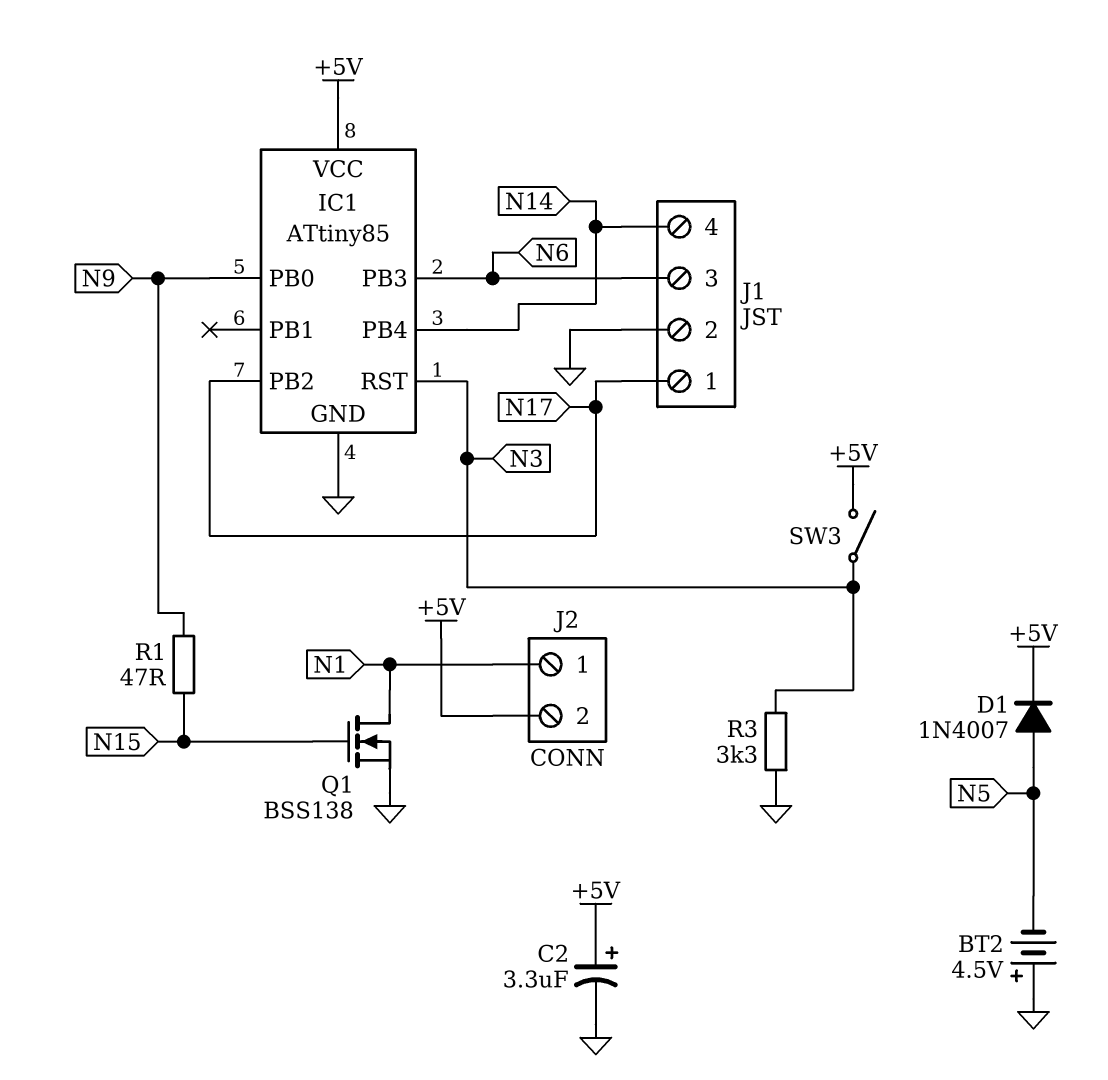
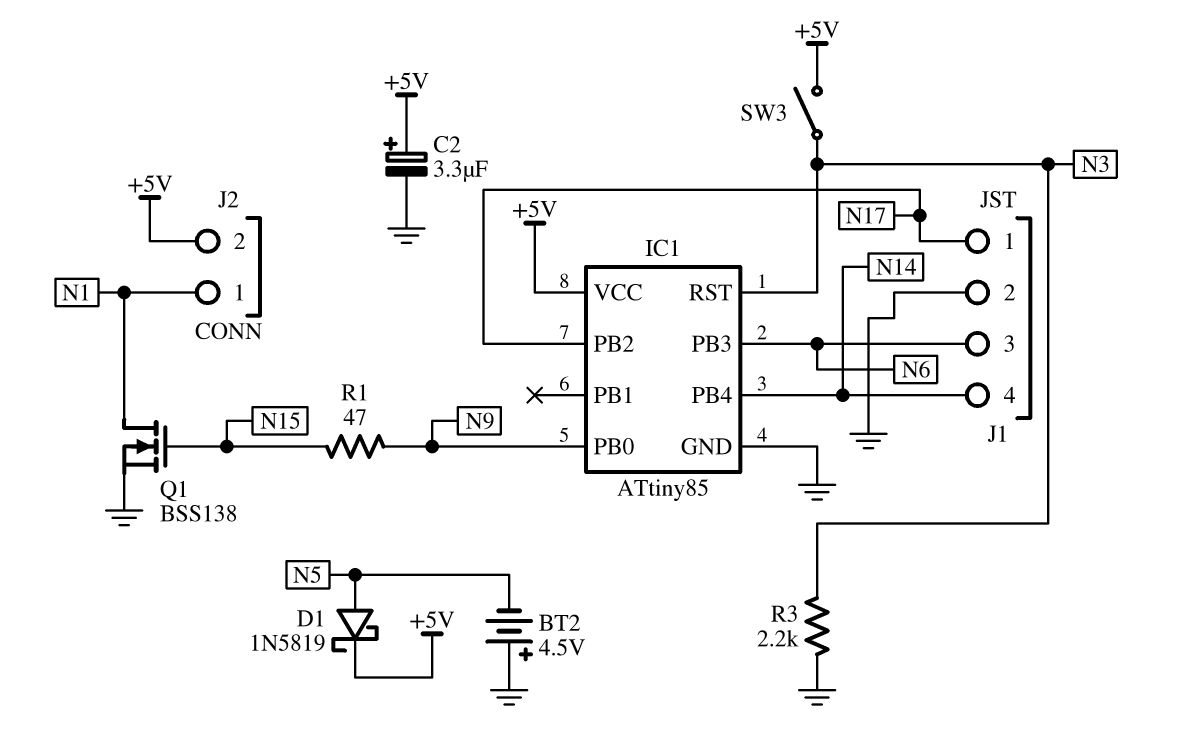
D1: diode 1N4007 (A N5, K +5V) -> schottky 1N5819 (A N5, K +5V)
R3: 3.3k (GND, N3) -> 2.2k (GND, N3)

